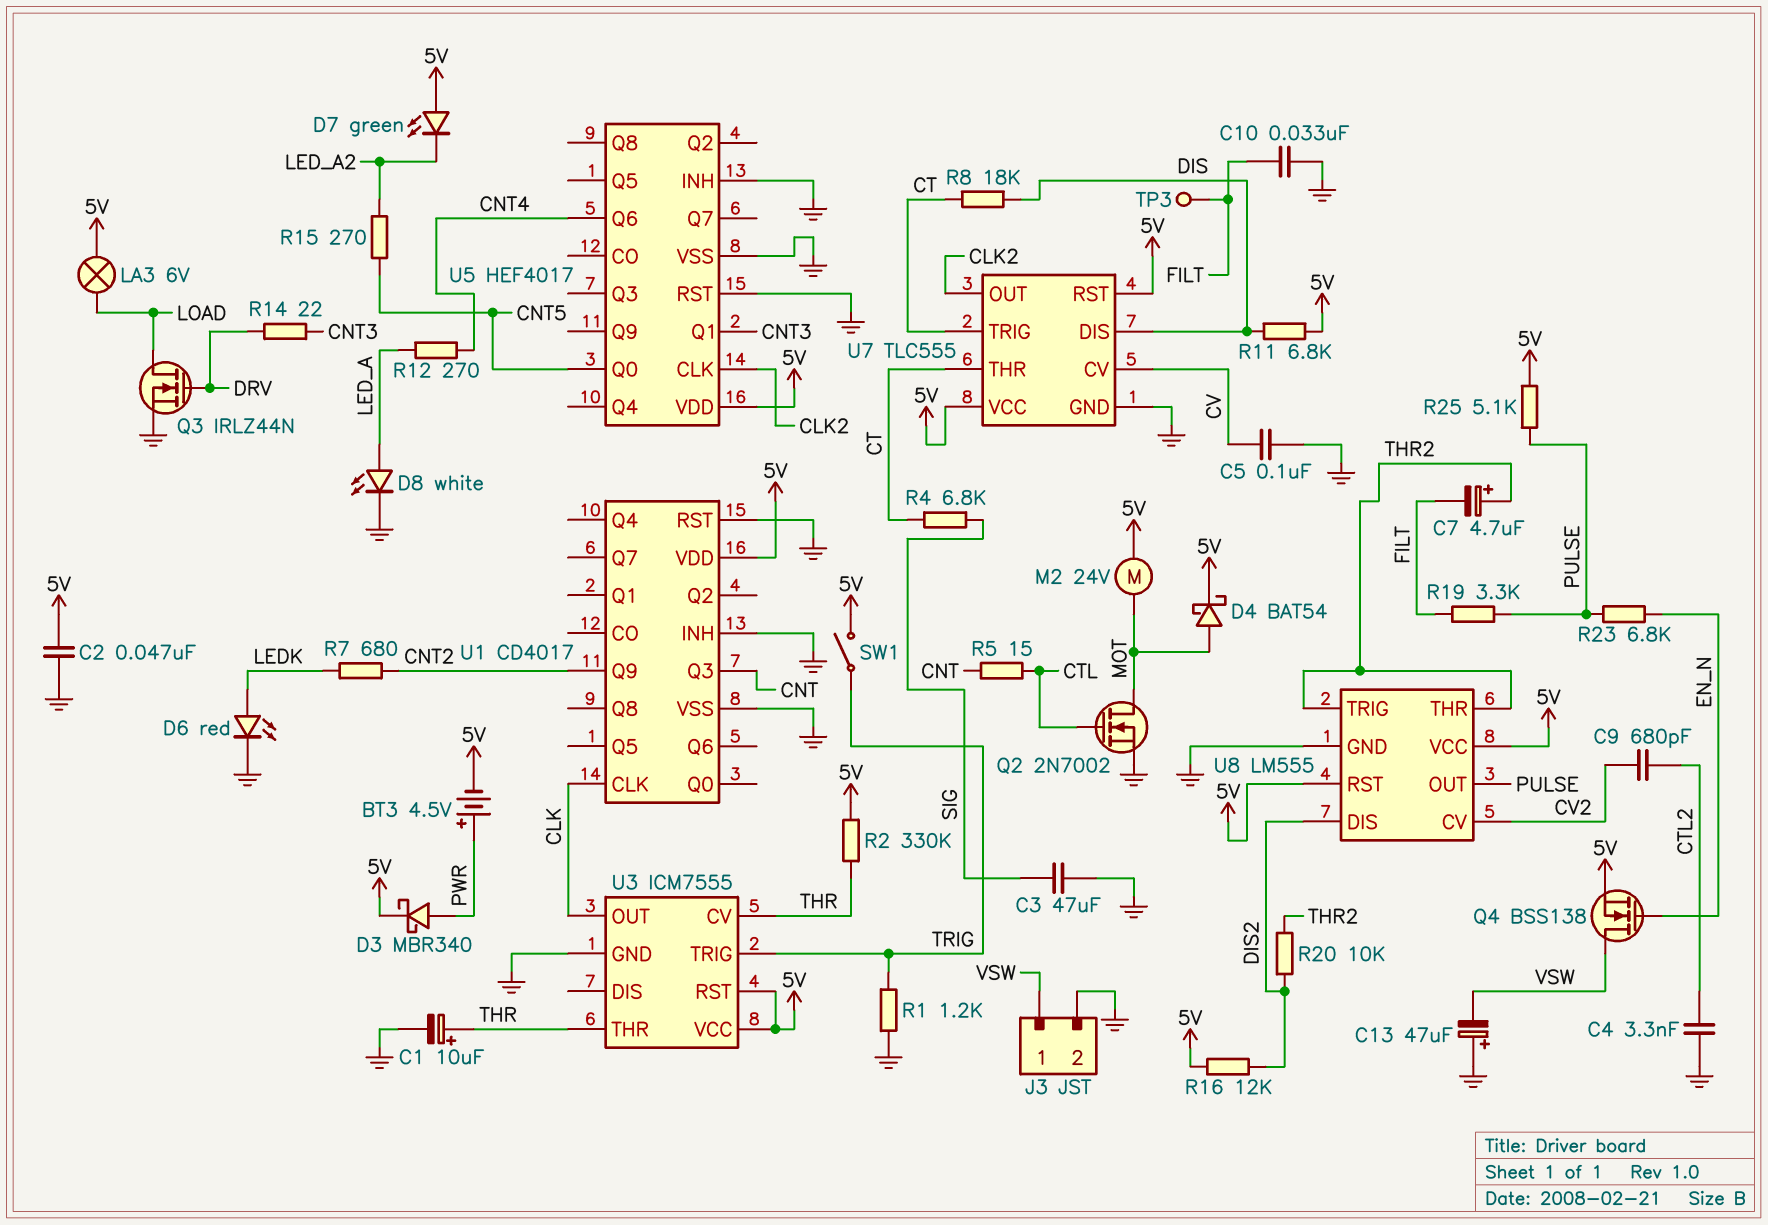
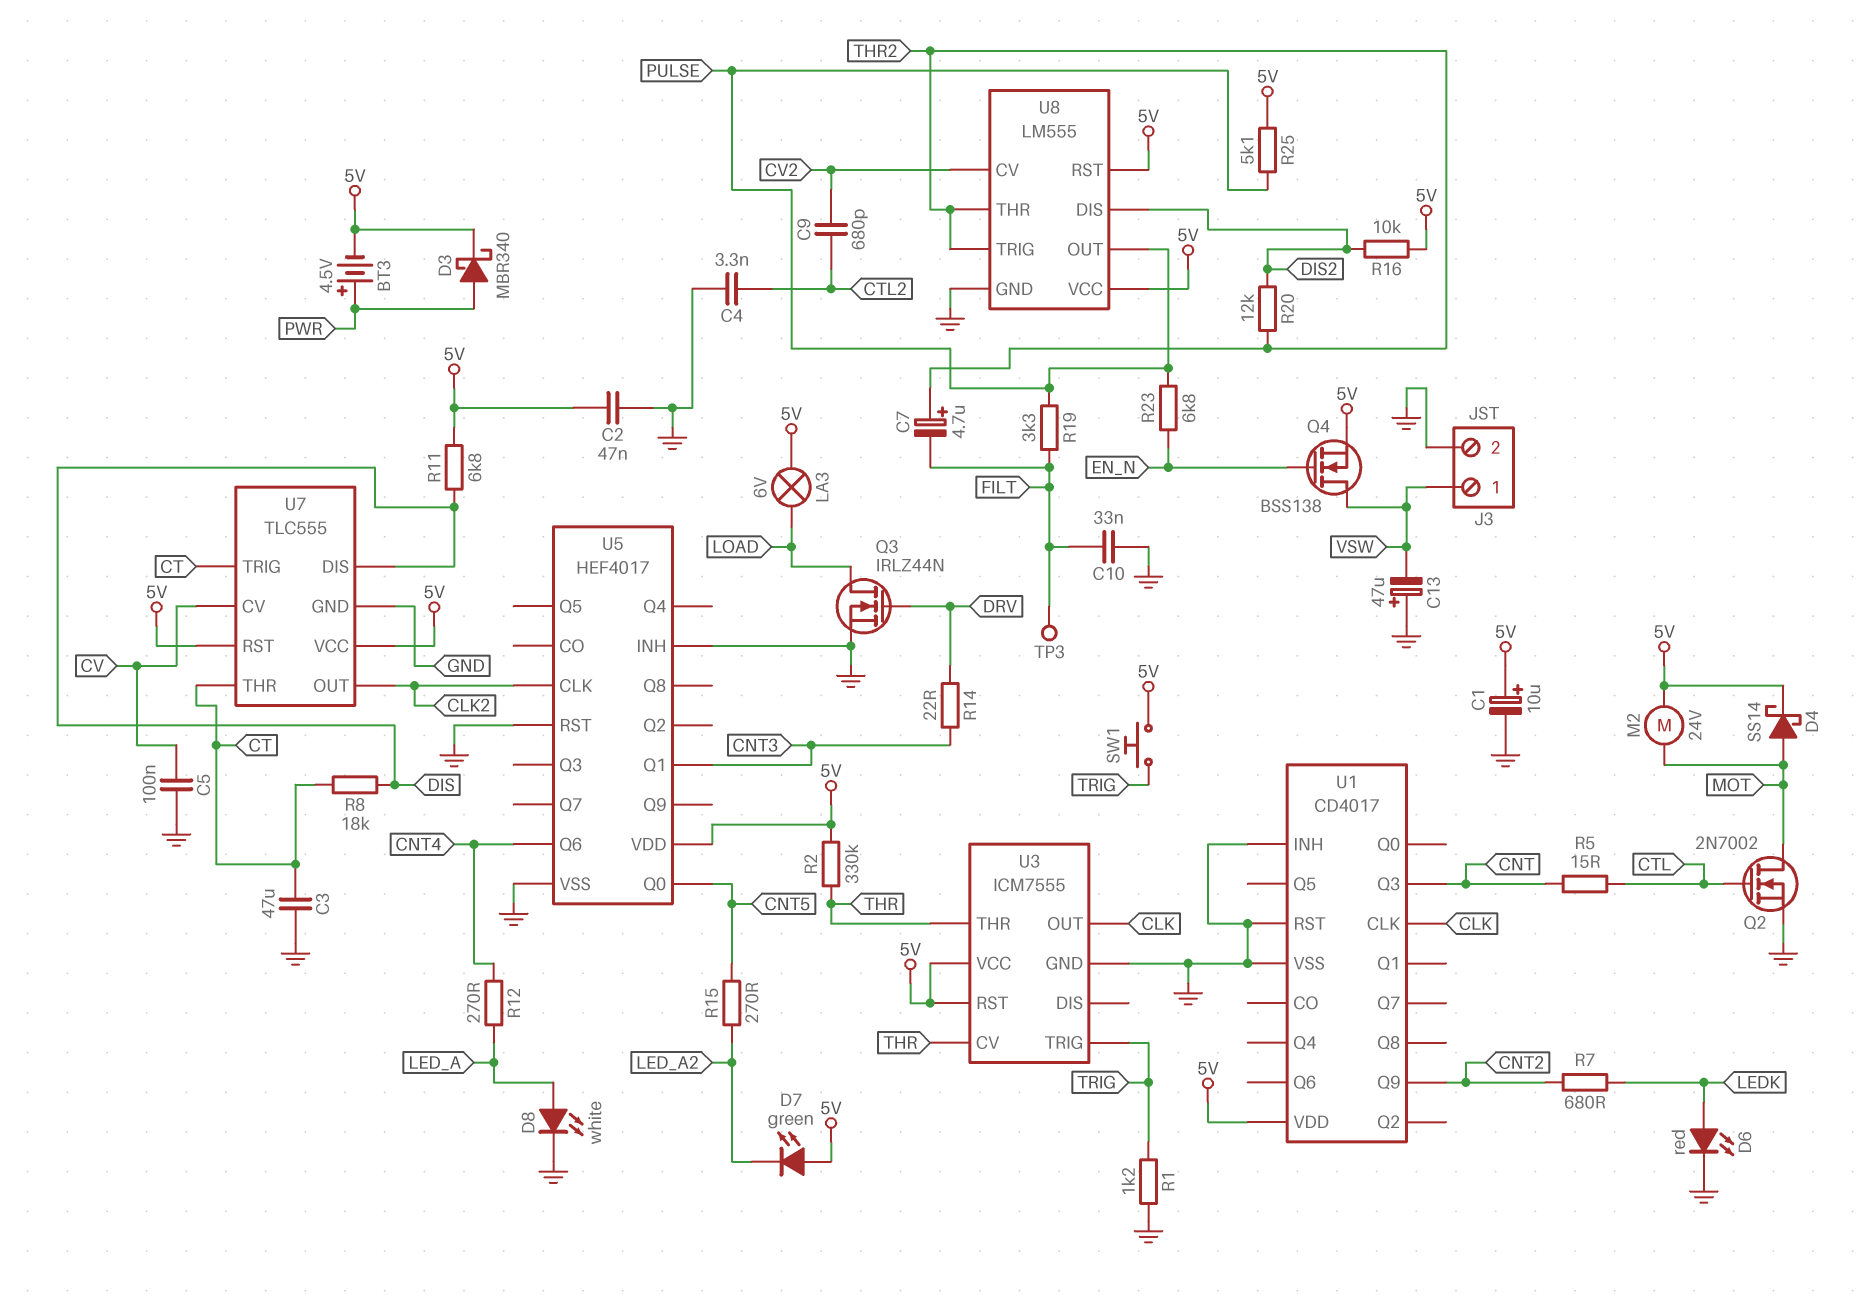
C1: 10uF (plus THR, minus GND) -> 10uF (plus 5V, minus GND)
C3: 47uF (GND, SIG) -> 47uF (CT, GND)
D4: schottky BAT54 (A MOT, K 5V) -> schottky SS14 (A MOT, K 5V)
R4: 6.8k (CT, SIG) -> none
R16: 12k (5V, DIS2) -> 10k (5V, DIS2)
R20: 10k (DIS2, THR2) -> 12k (DIS2, THR2)
SW1: switch (5V, TRIG) -> button (5V, TRIG)

